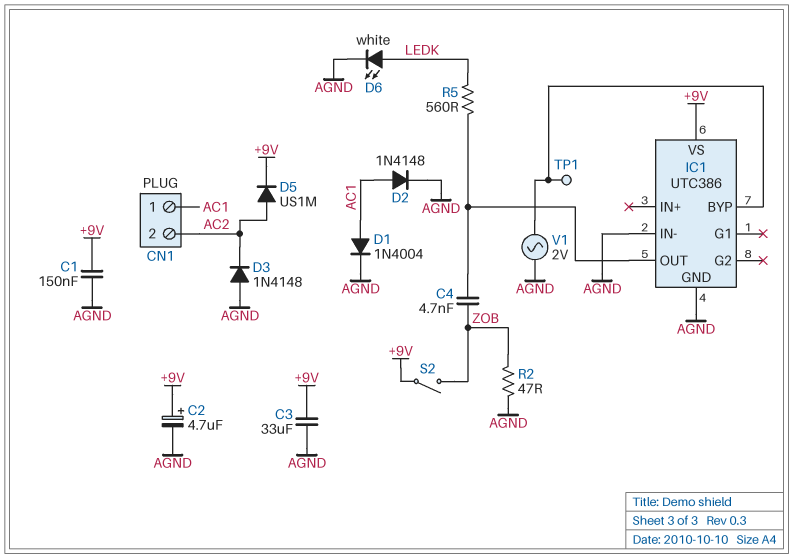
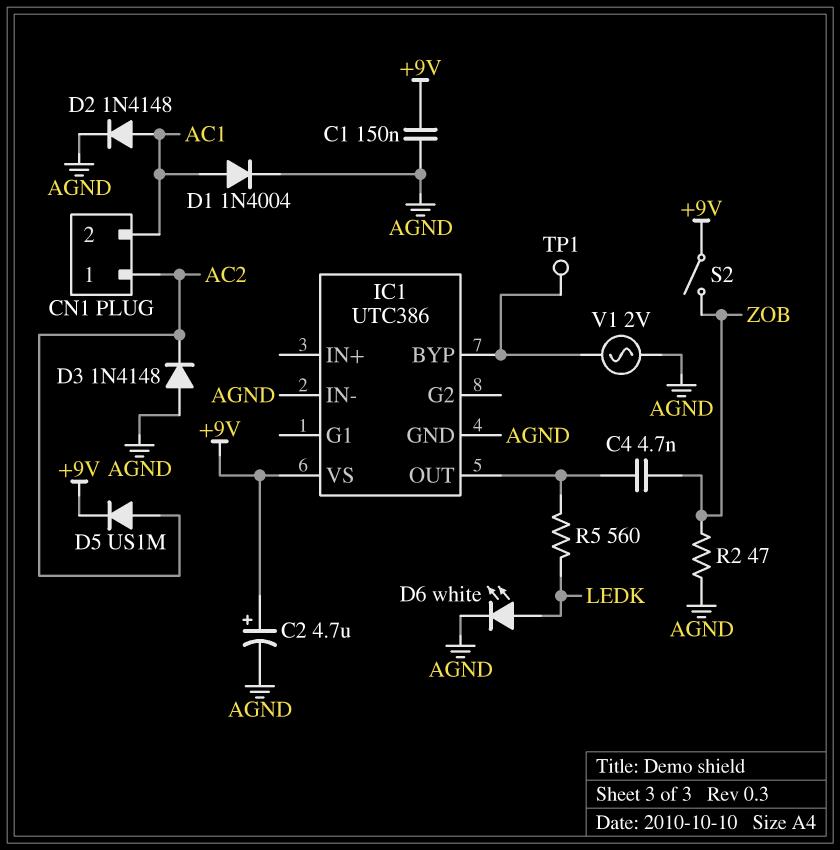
C3: 33uF (+9V, AGND) -> none
CN1 pin 1: AC1 -> AC2
CN1 pin 2: AC2 -> AC1

